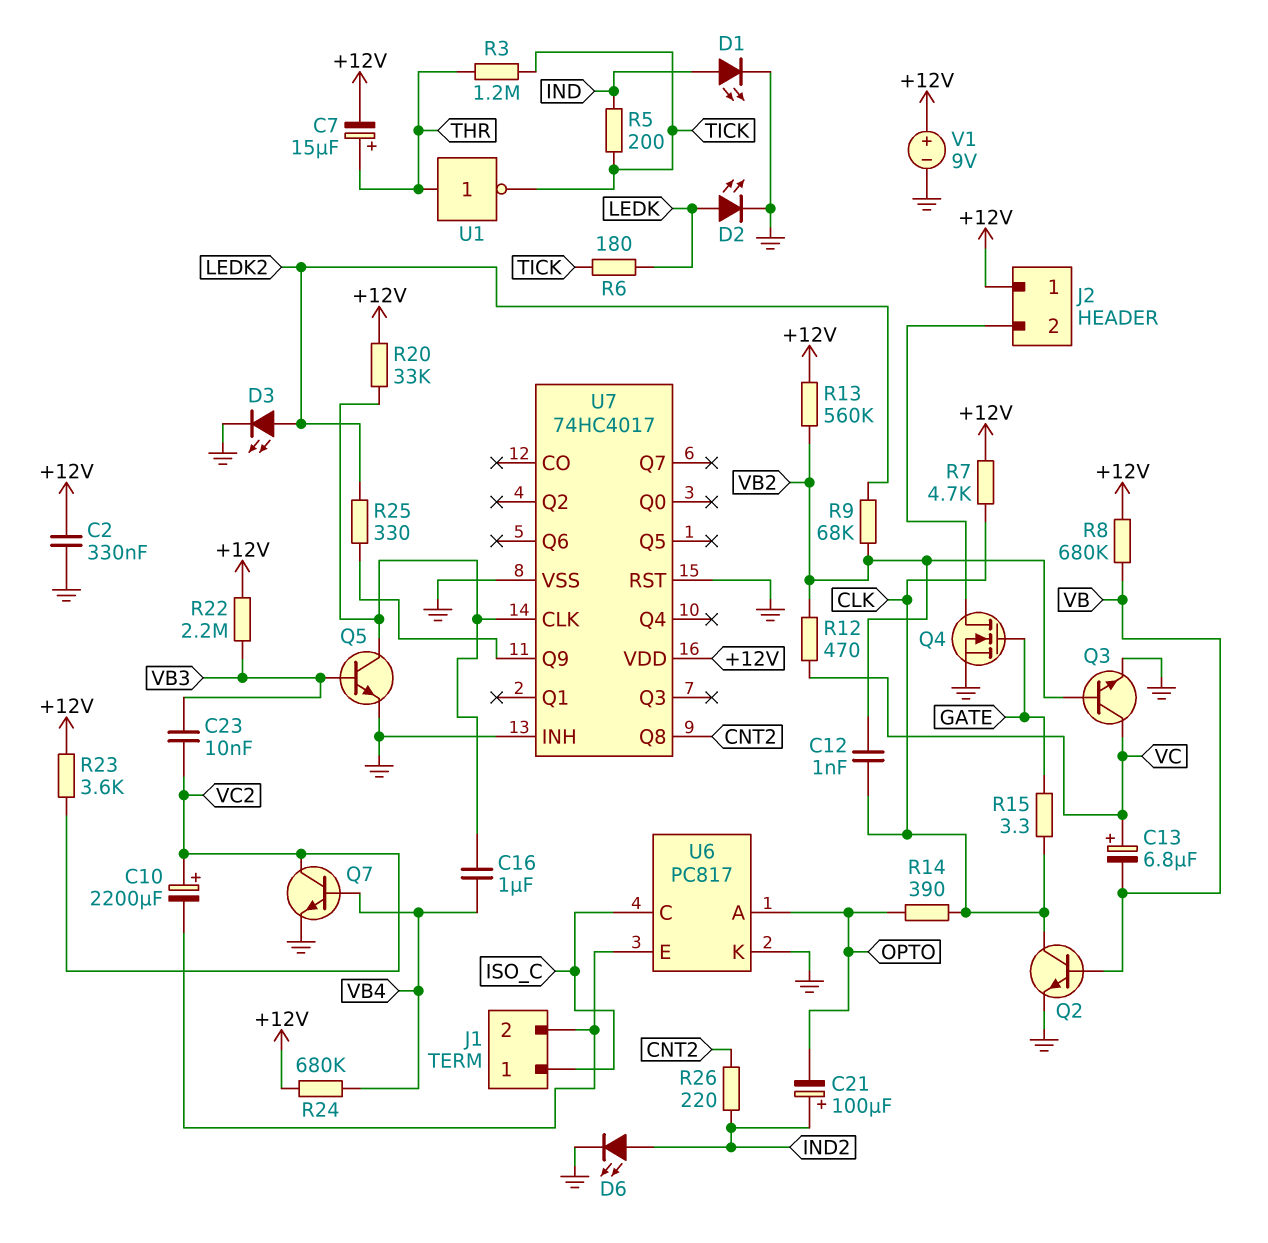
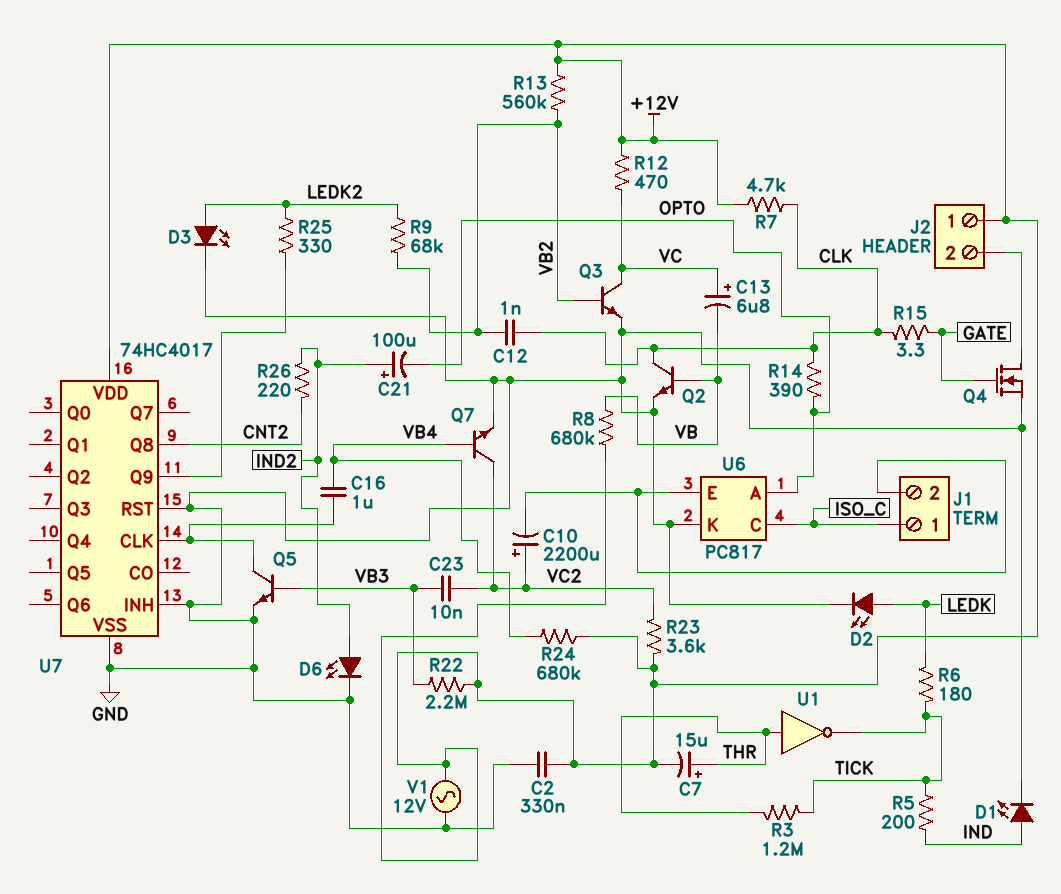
R12: 470 (VB2, VC) -> 470 (+12V, VC)
R20: 33k (+12V, U7/CLK) -> none
V1: 9V (plus +12V, minus GND) -> AC 12V (+12V, GND)

